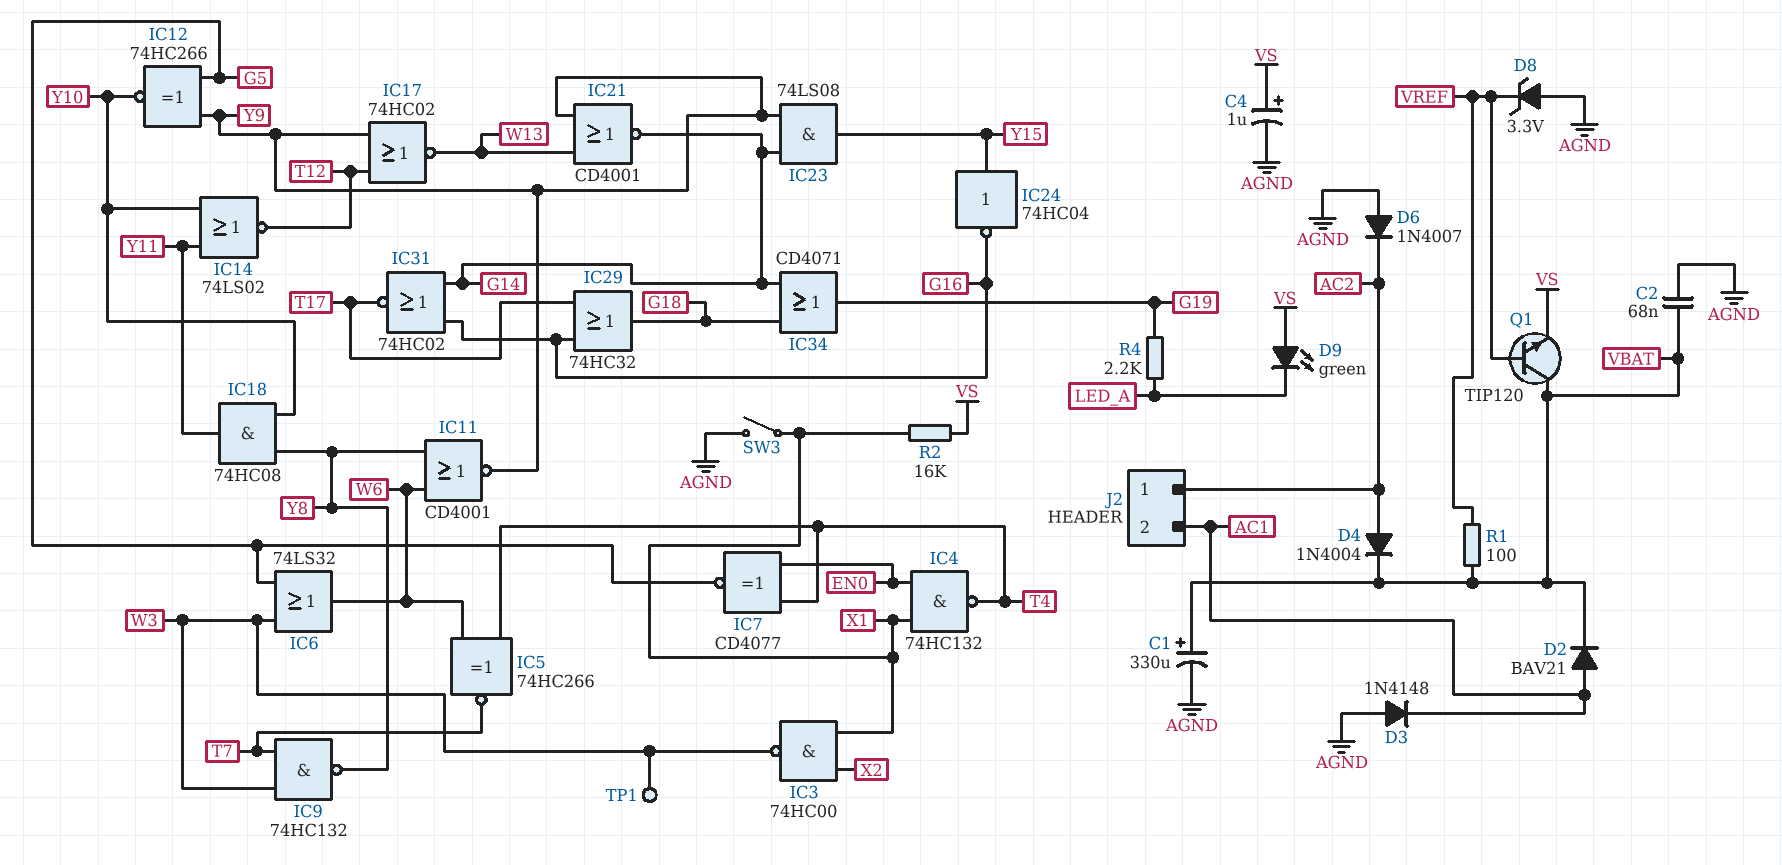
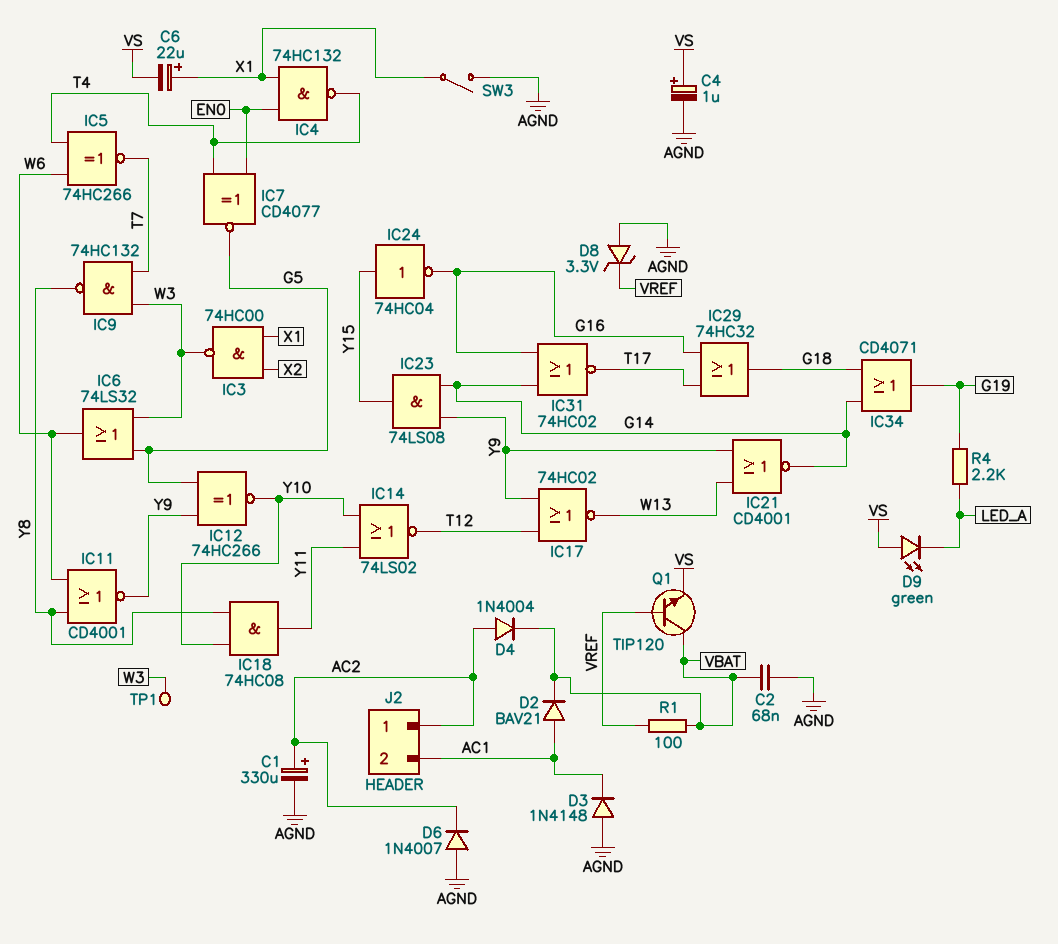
C1: 330uF (plus VBAT, minus AGND) -> 330uF (plus AC2, minus AGND)
C6: none -> 22uF (plus X1, minus VS)
R2: 16k (VS, X1) -> none

